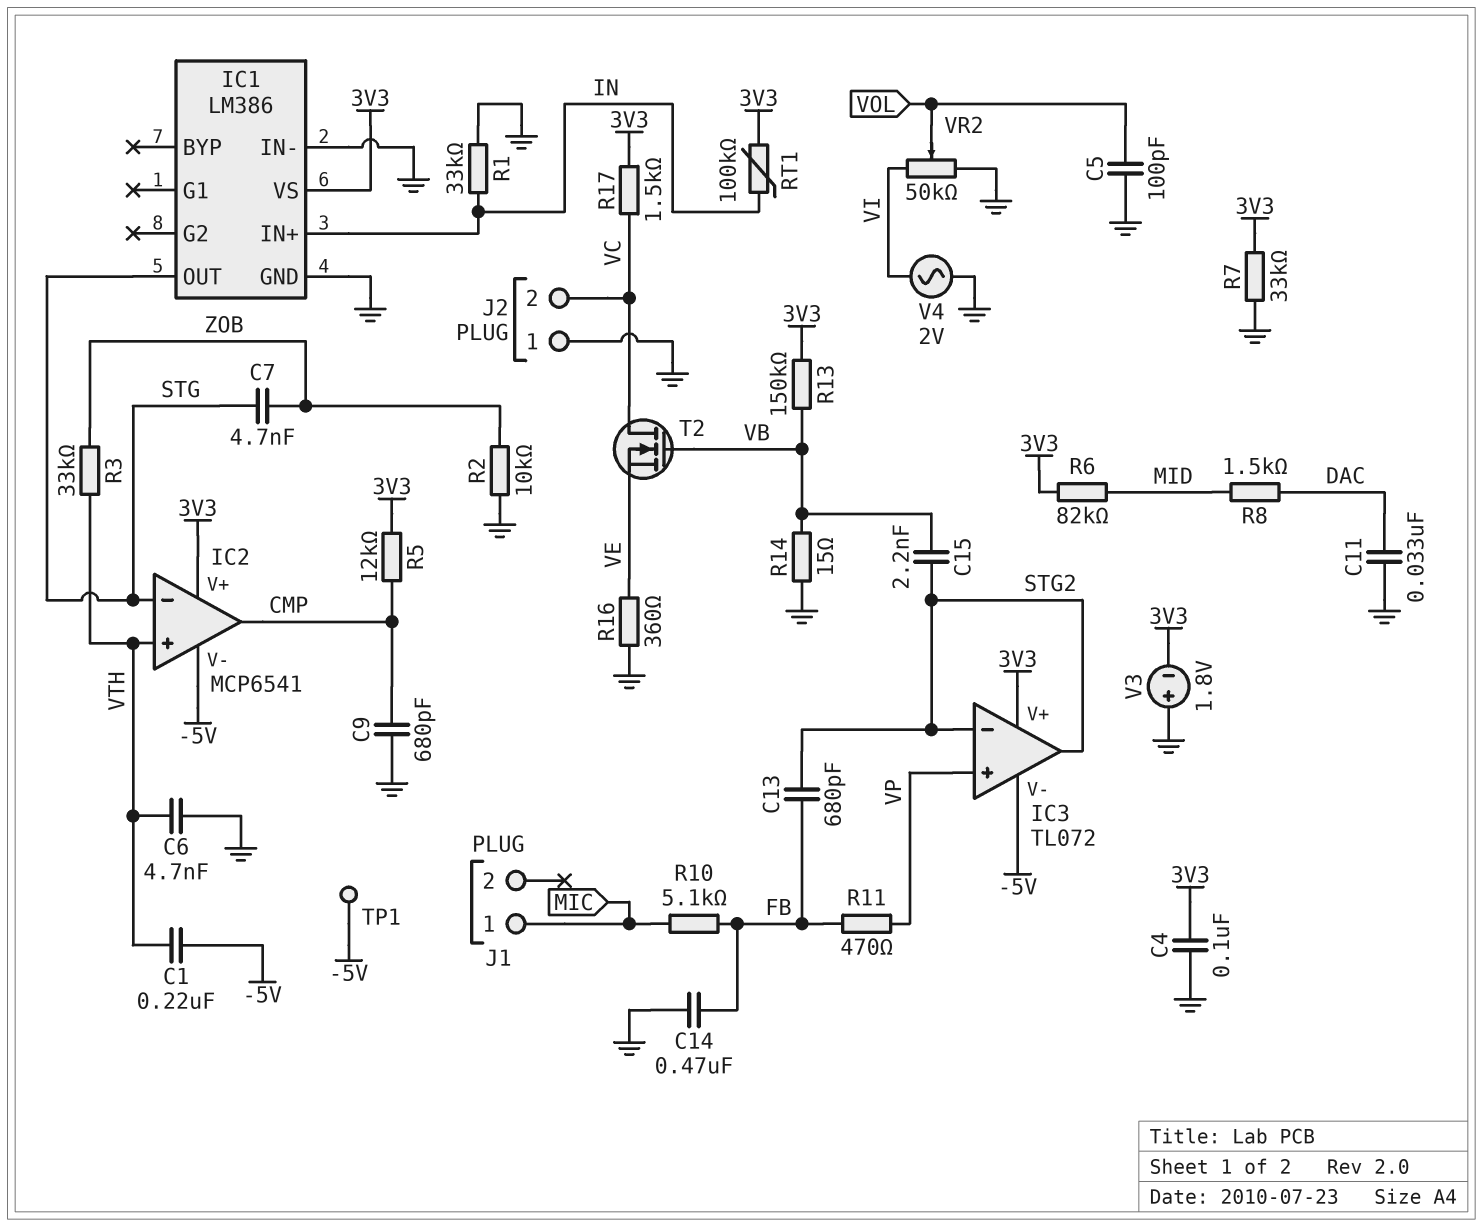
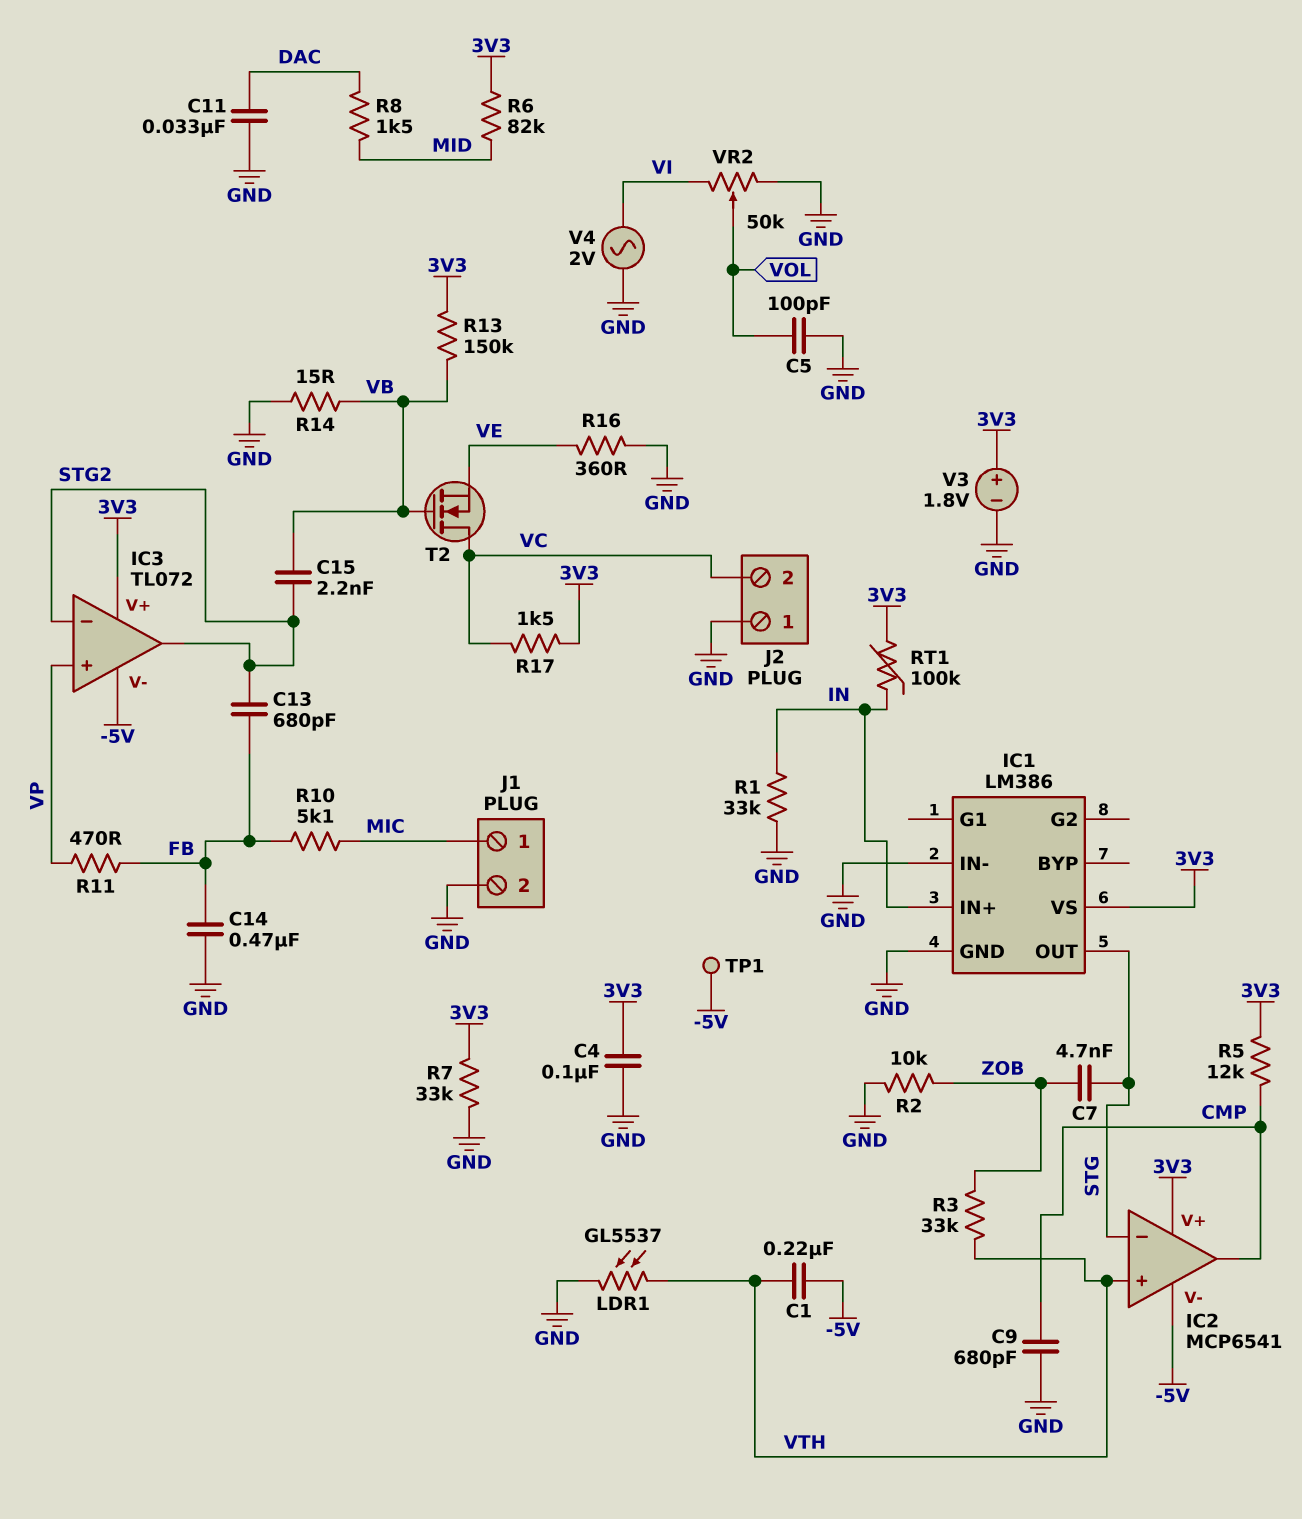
C6: 4.7nF (GND, VTH) -> none
J1 pin 2: none -> GND
LDR1: none -> GL5537 (GND, VTH)
V3: 1.8V (plus GND, minus 3V3) -> 1.8V (plus 3V3, minus GND)

